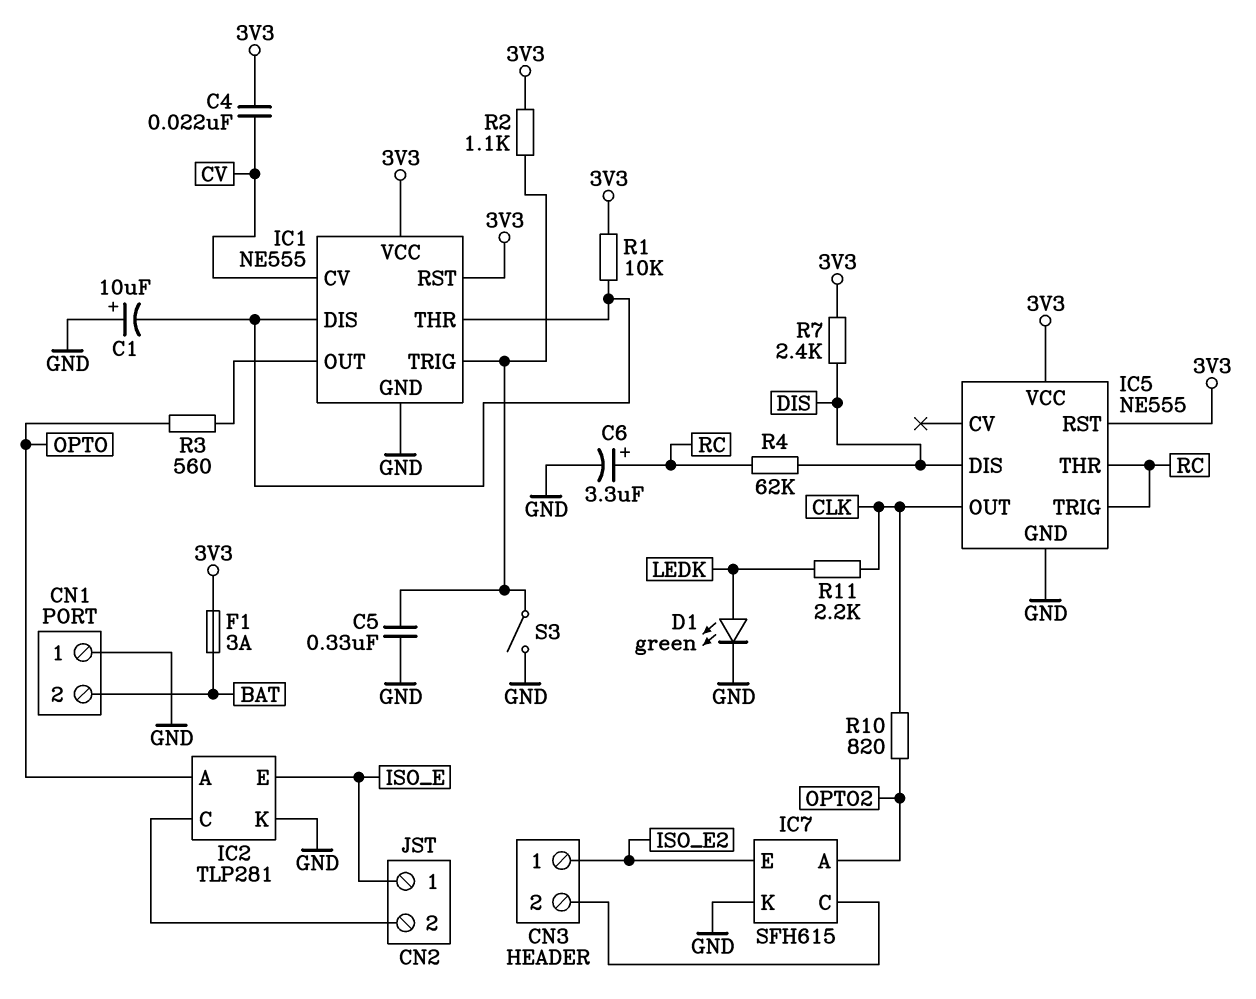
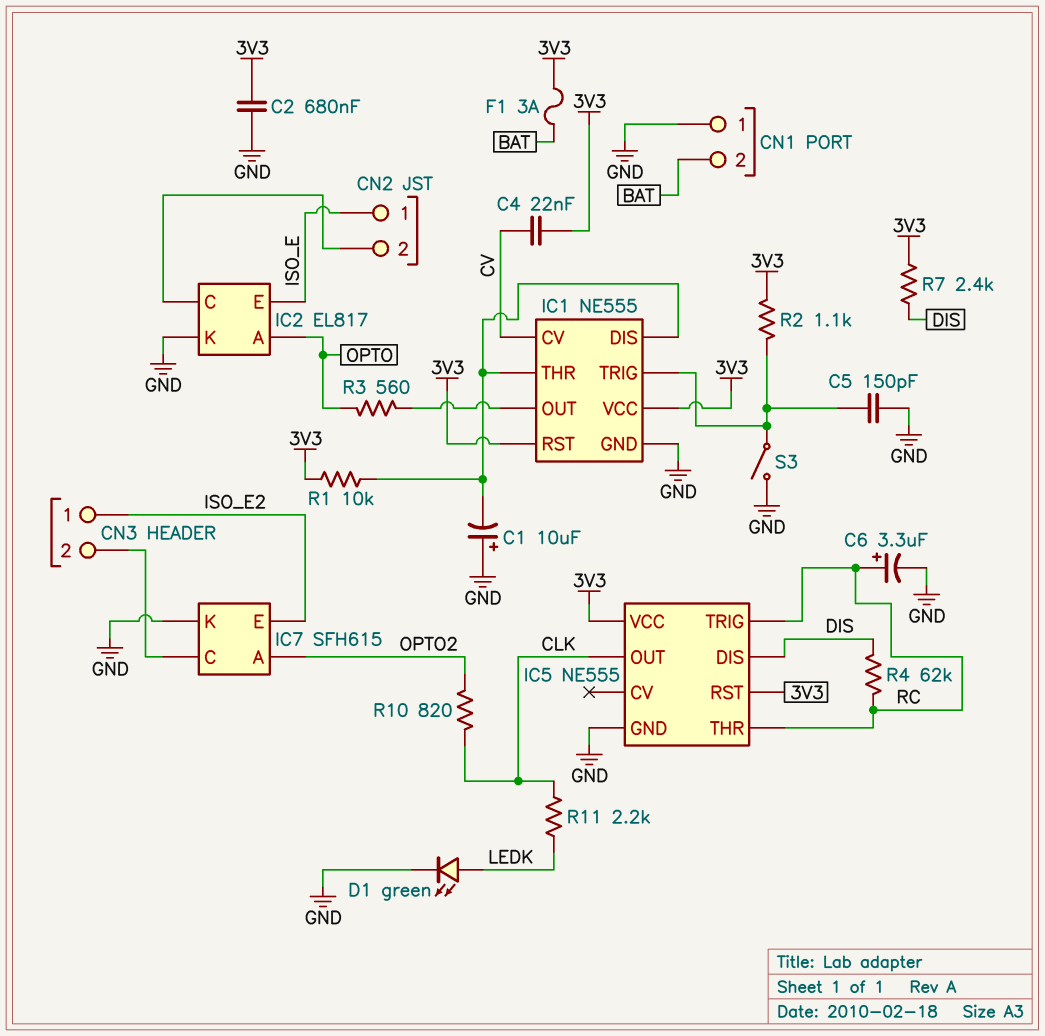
C2: none -> 680nF (3V3, GND)
C5: 330nF (GND, IC1/TRIG) -> 150pF (GND, IC1/TRIG)
IC2: TLP281 -> EL817

